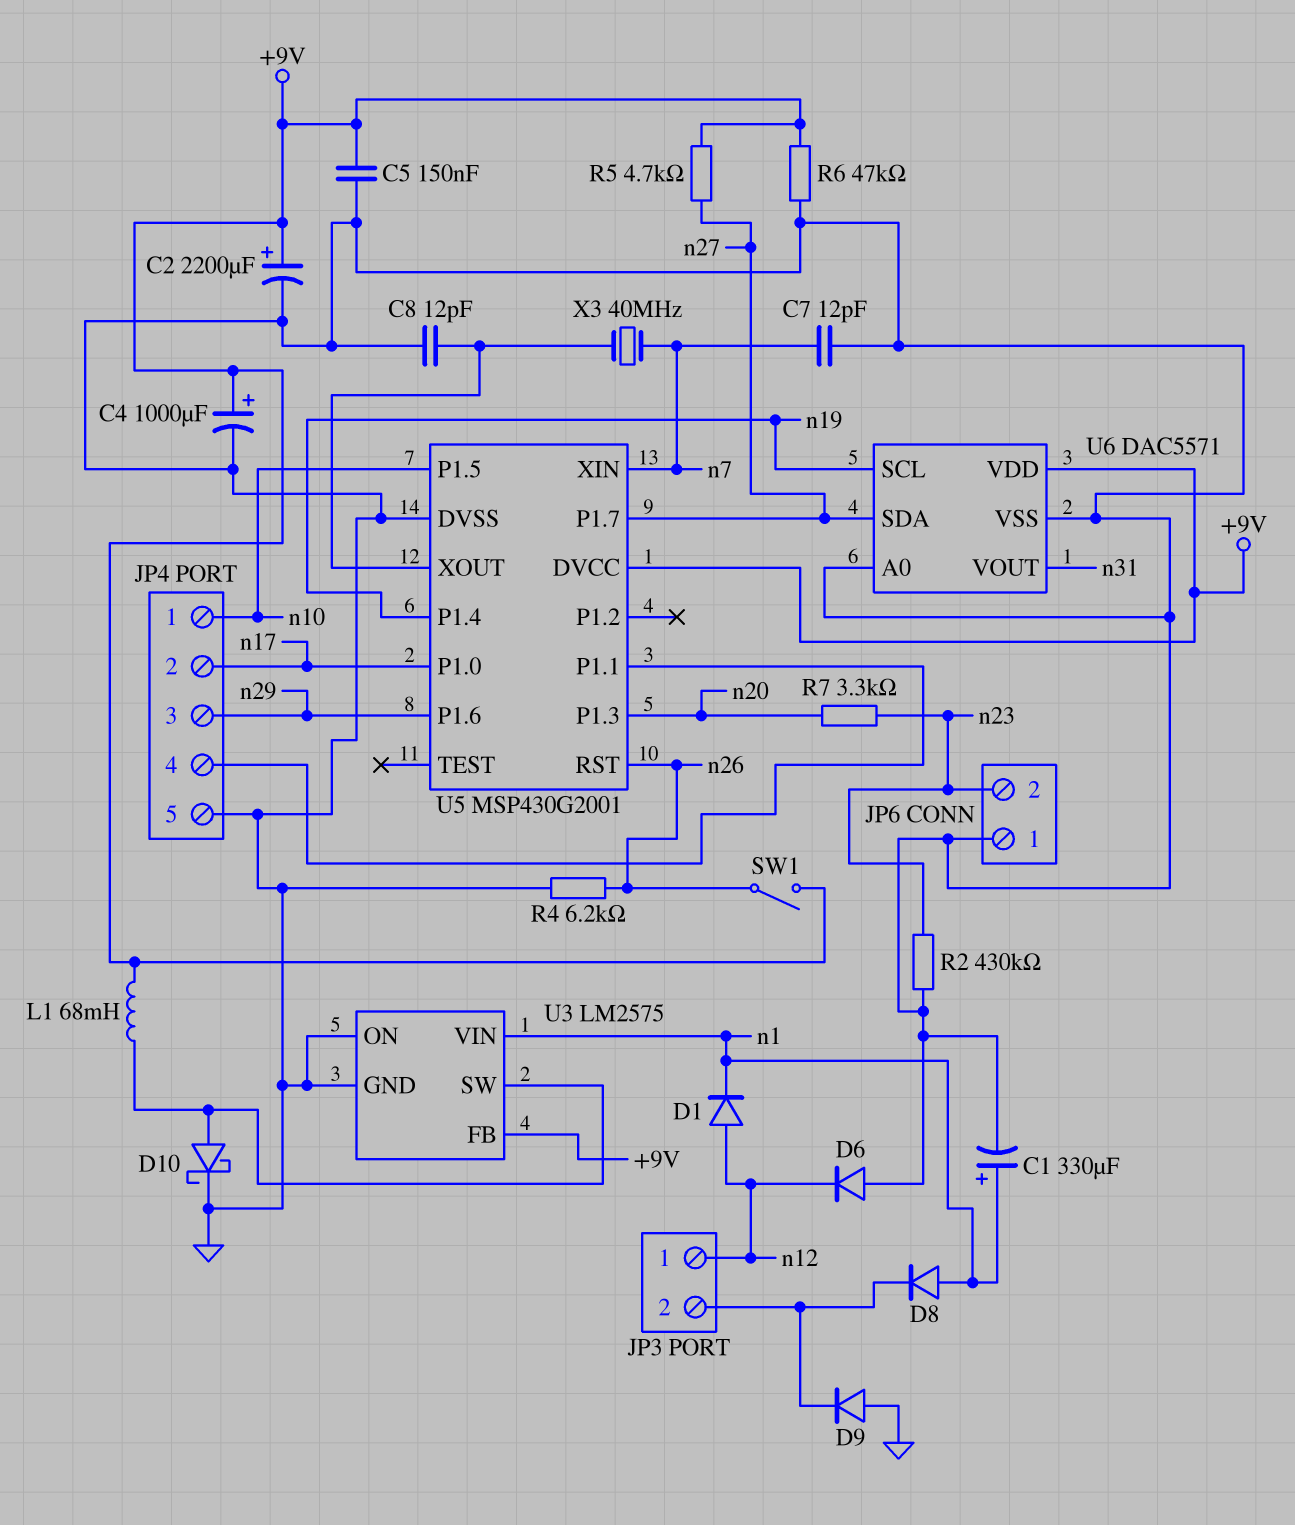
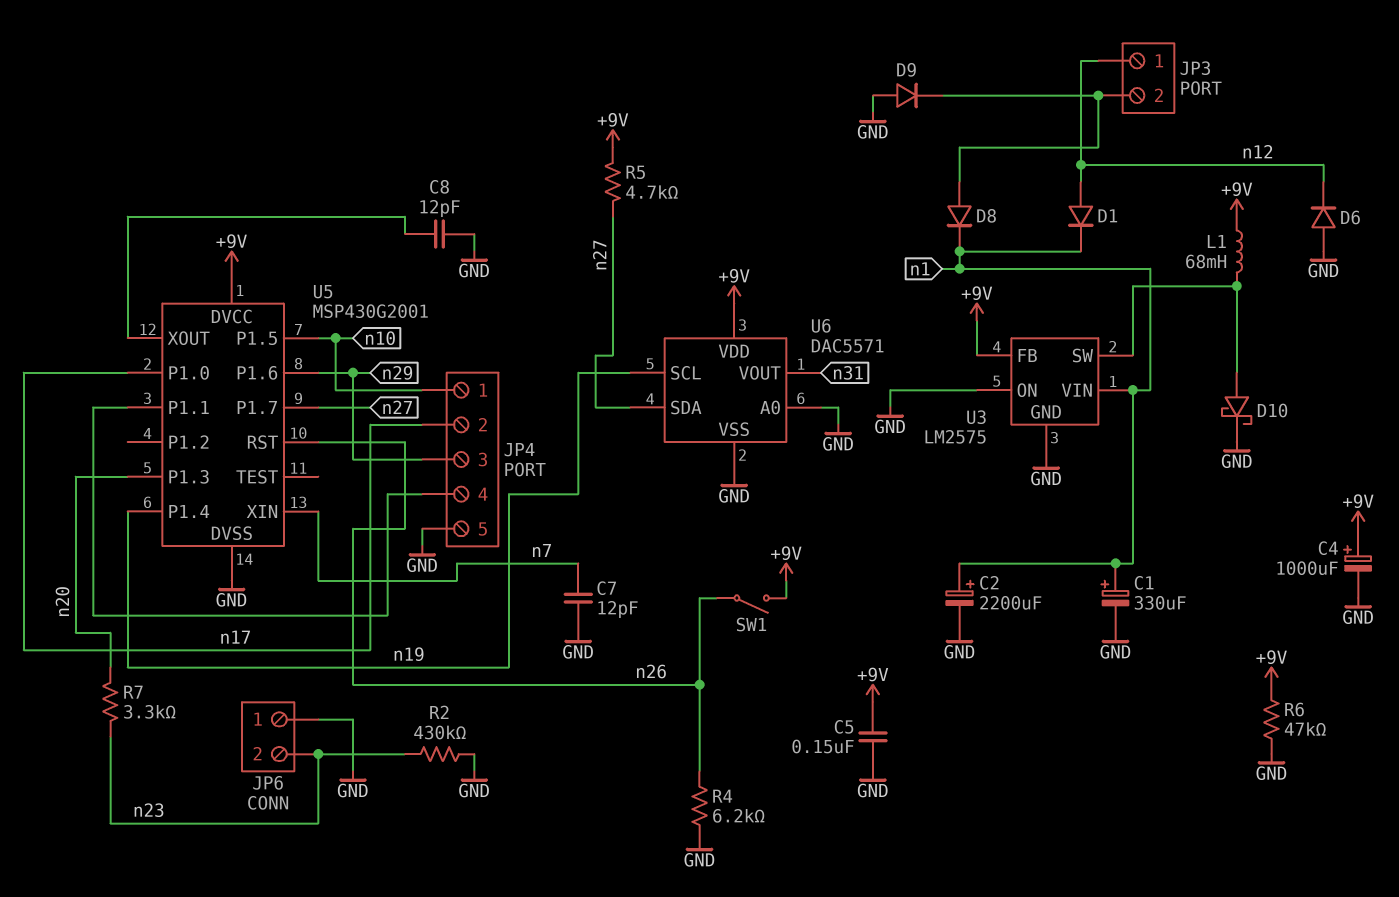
C2: 2200uF (plus +9V, minus GND) -> 2200uF (plus n1, minus GND)
D8: diode (A n1, K JP3/2) -> diode (A JP3/2, K n1)
X3: 40MHz (U5/XOUT, n7) -> none

